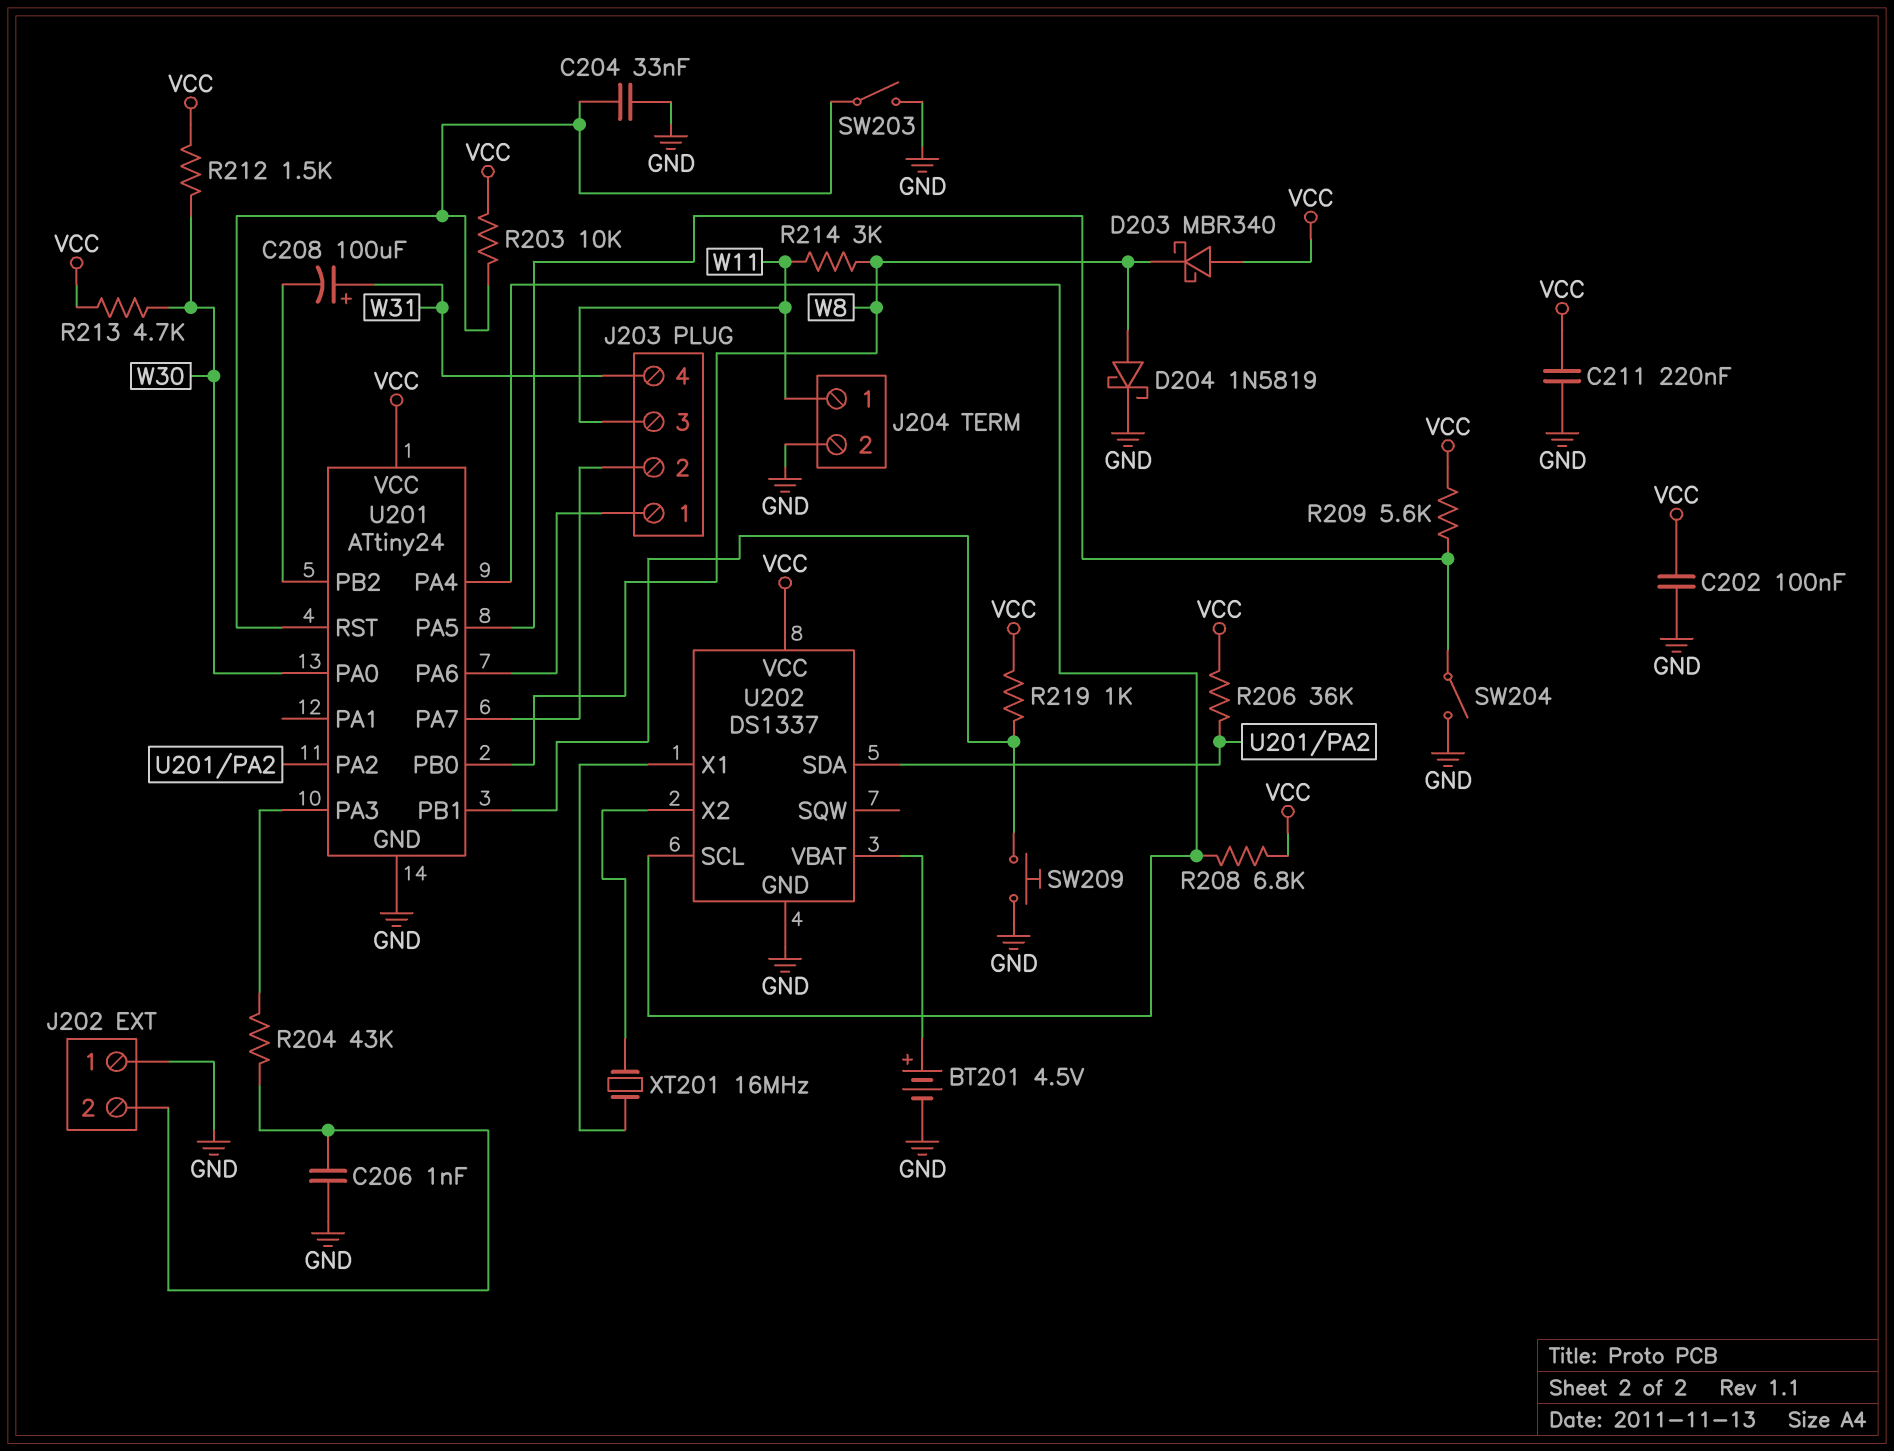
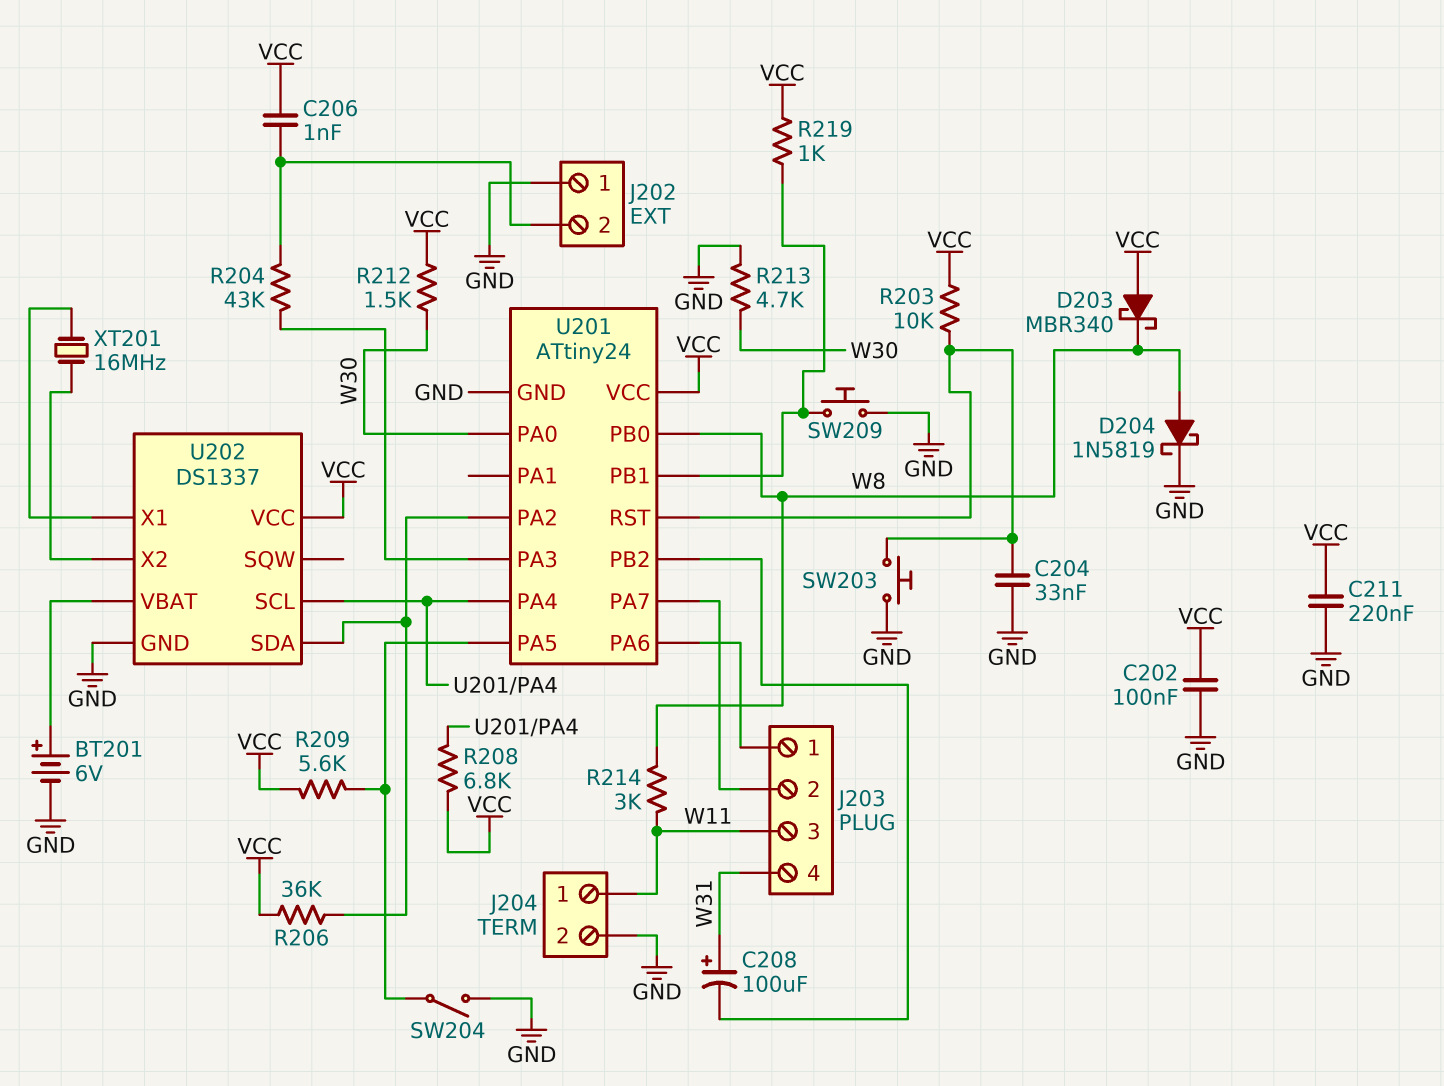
BT201: 4.5V (plus U202/VBAT, minus GND) -> 6V (plus U202/VBAT, minus GND)
C206: 1nF (GND, J202/2) -> 1nF (J202/2, VCC)
R213: 4.7k (VCC, W30) -> 4.7k (GND, W30)
SW203: switch (GND, U201/RST) -> button (GND, U201/RST)

